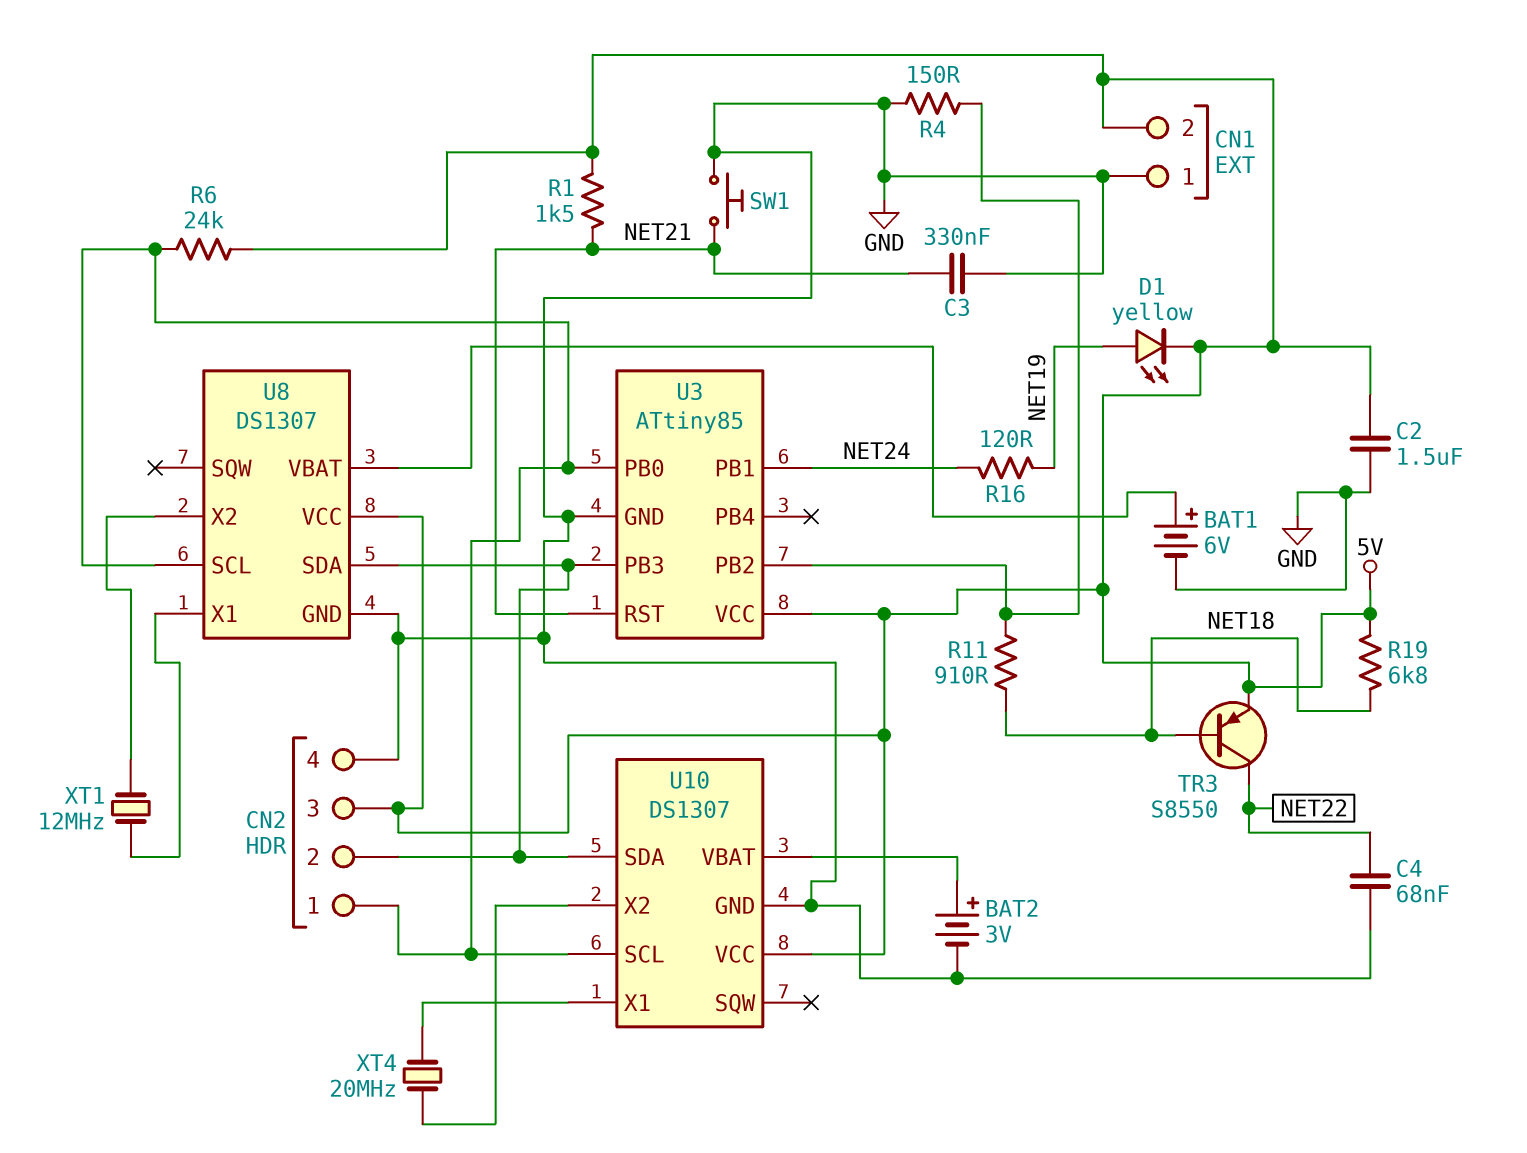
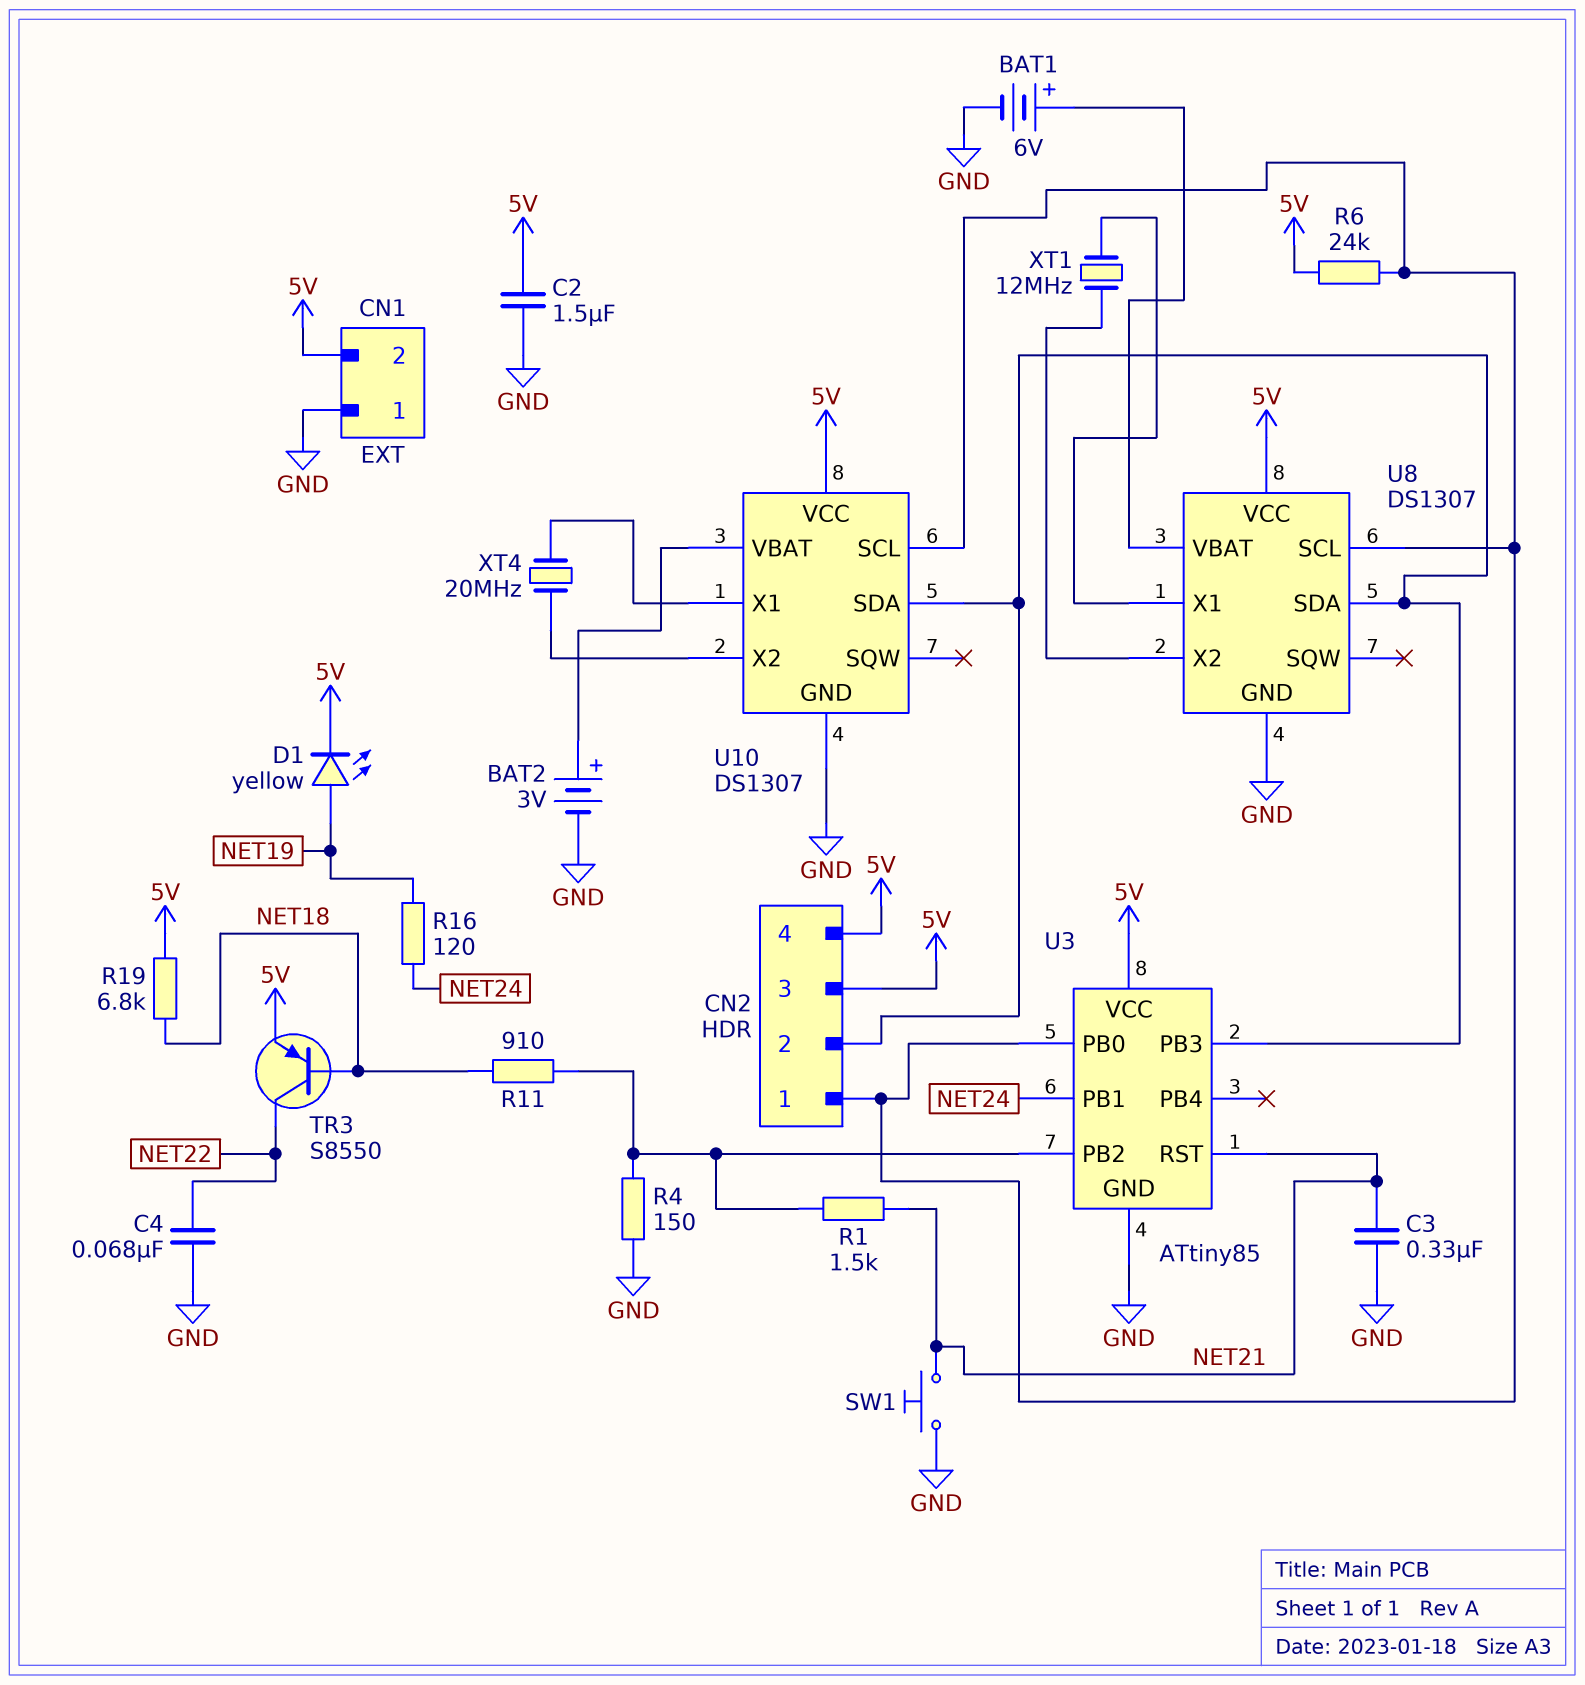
CN2 pin 4: GND -> 5V
R1: 1.5k (5V, NET21) -> 1.5k (NET21, U3/PB2)

